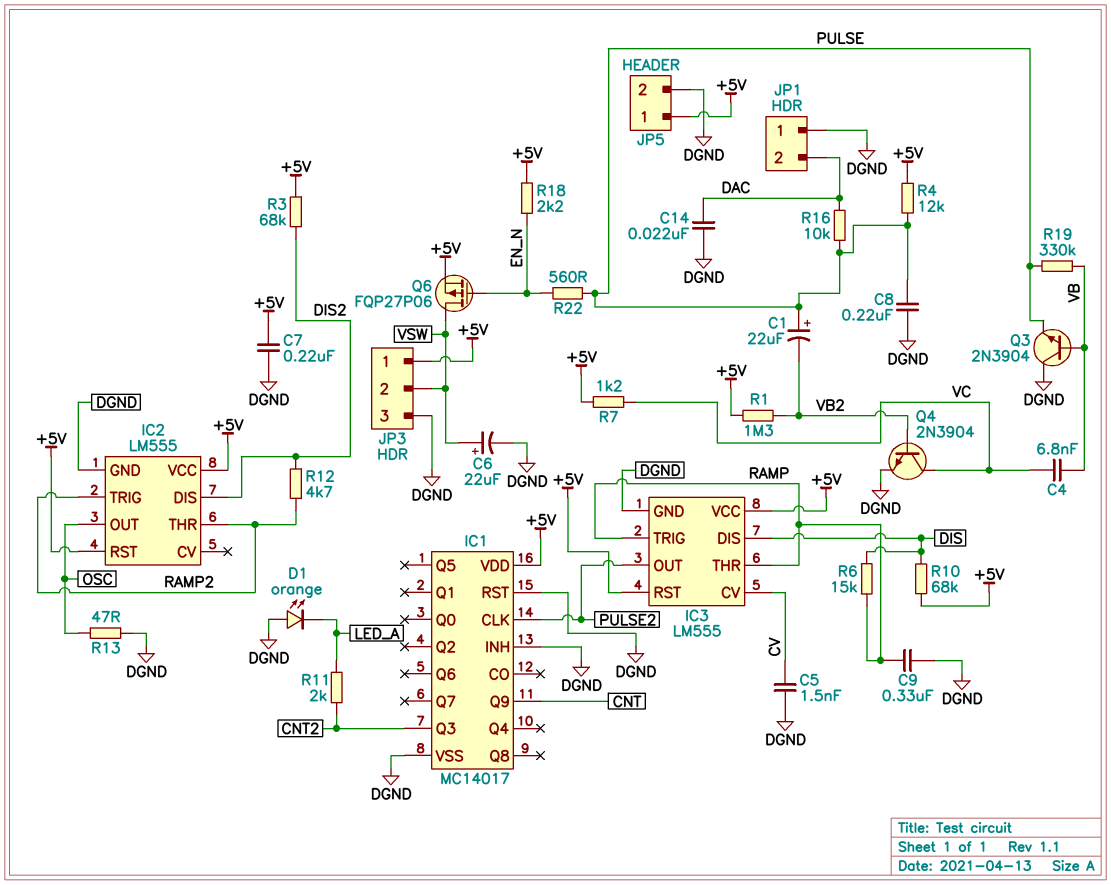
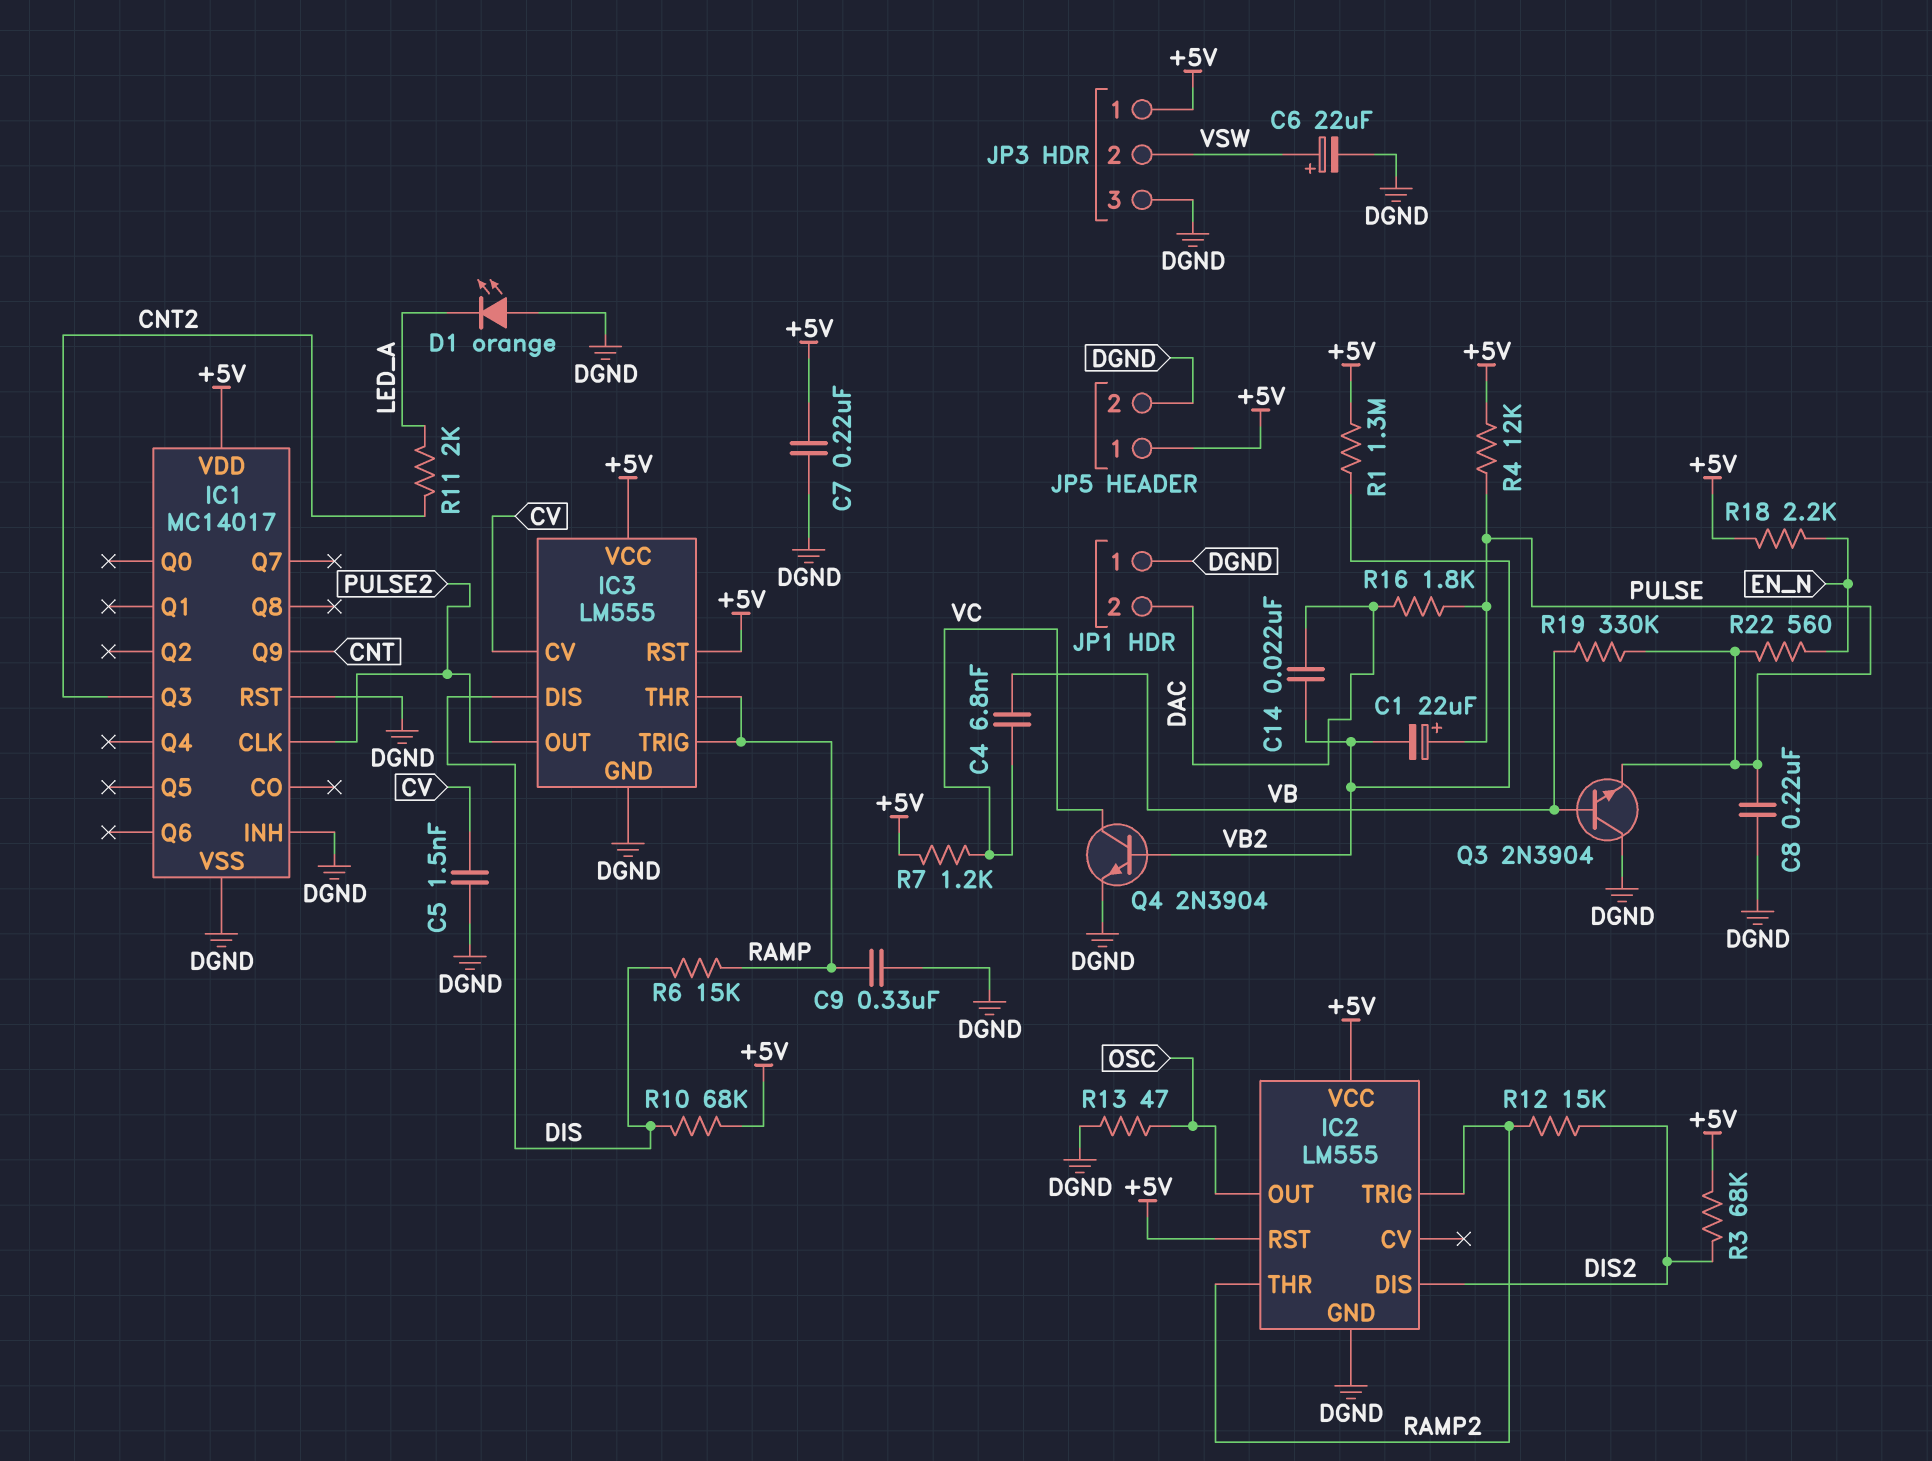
C14: 22nF (DAC, DGND) -> 22nF (DAC, VB2)
Q6: PMOS FQP27P06 (G EN_N, D VSW, S +5V) -> none
R12: 4.7k (DIS2, RAMP2) -> 15k (DIS2, RAMP2)
R16: 10k (DAC, PULSE) -> 1.8k (DAC, PULSE)

